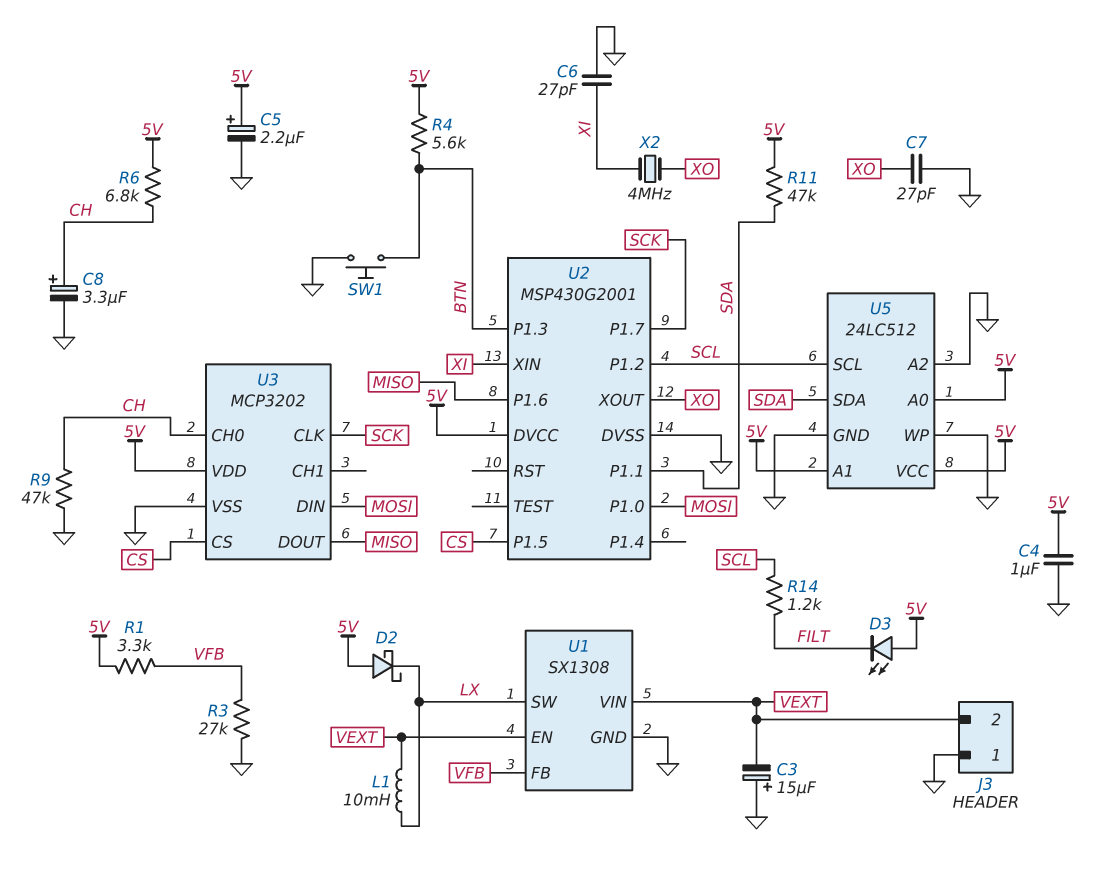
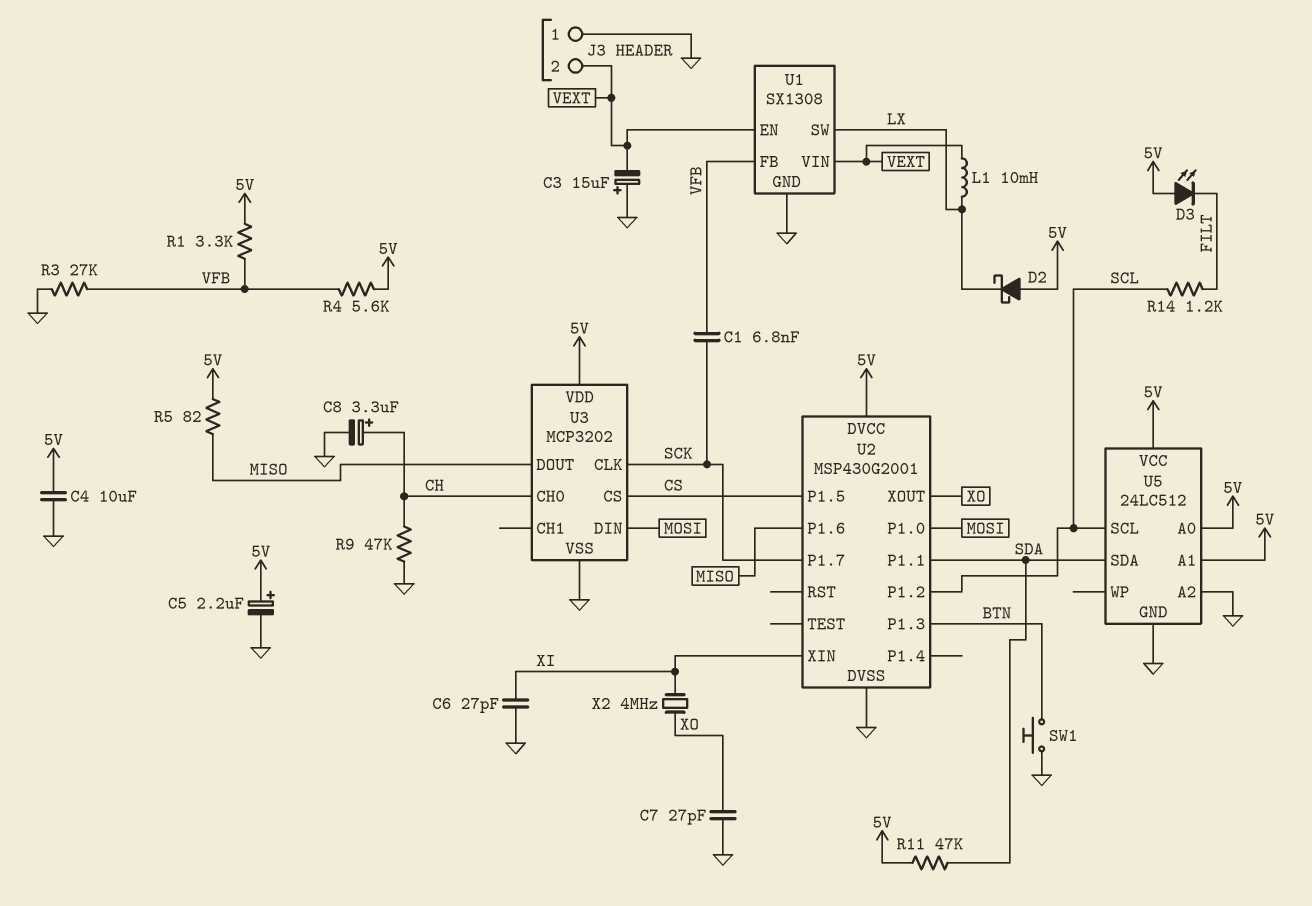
C1: none -> 6.8nF (SCK, VFB)
C4: 1uF (5V, GND) -> 10uF (5V, GND)
R4: 5.6k (5V, BTN) -> 5.6k (5V, VFB)
R5: none -> 82 (5V, MISO)
R6: 6.8k (5V, CH) -> none
U5 pin WP: GND -> none

